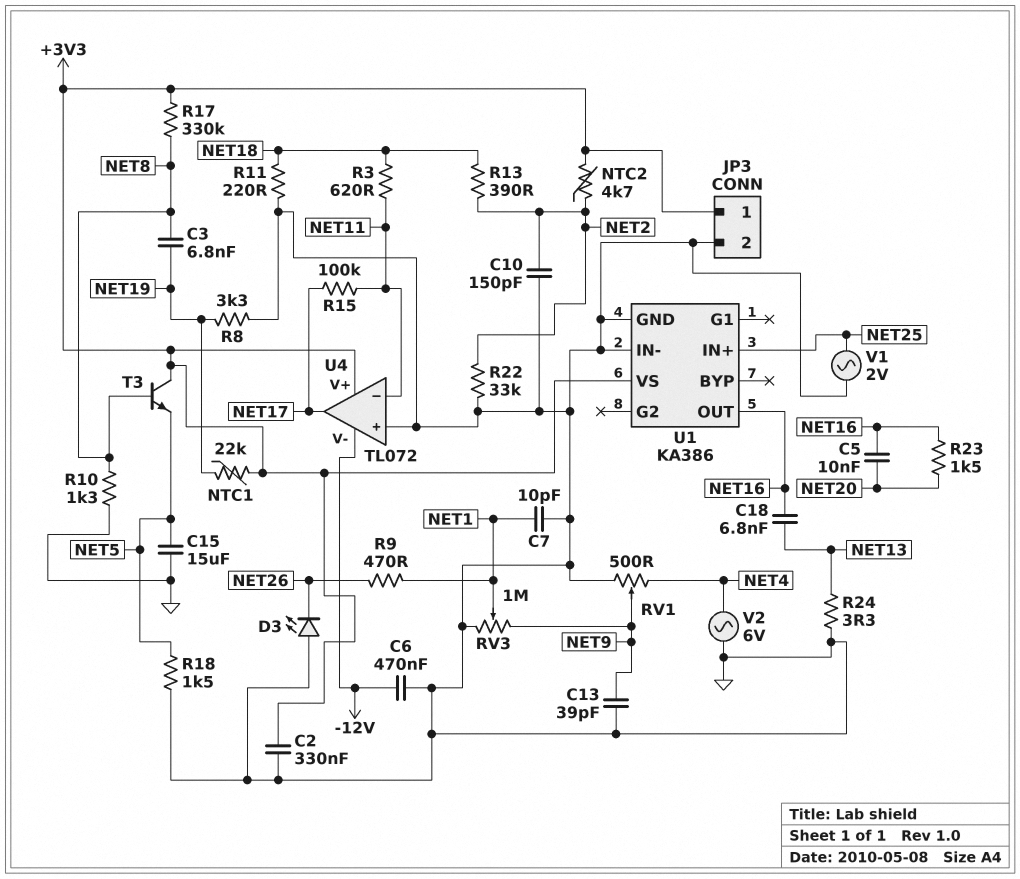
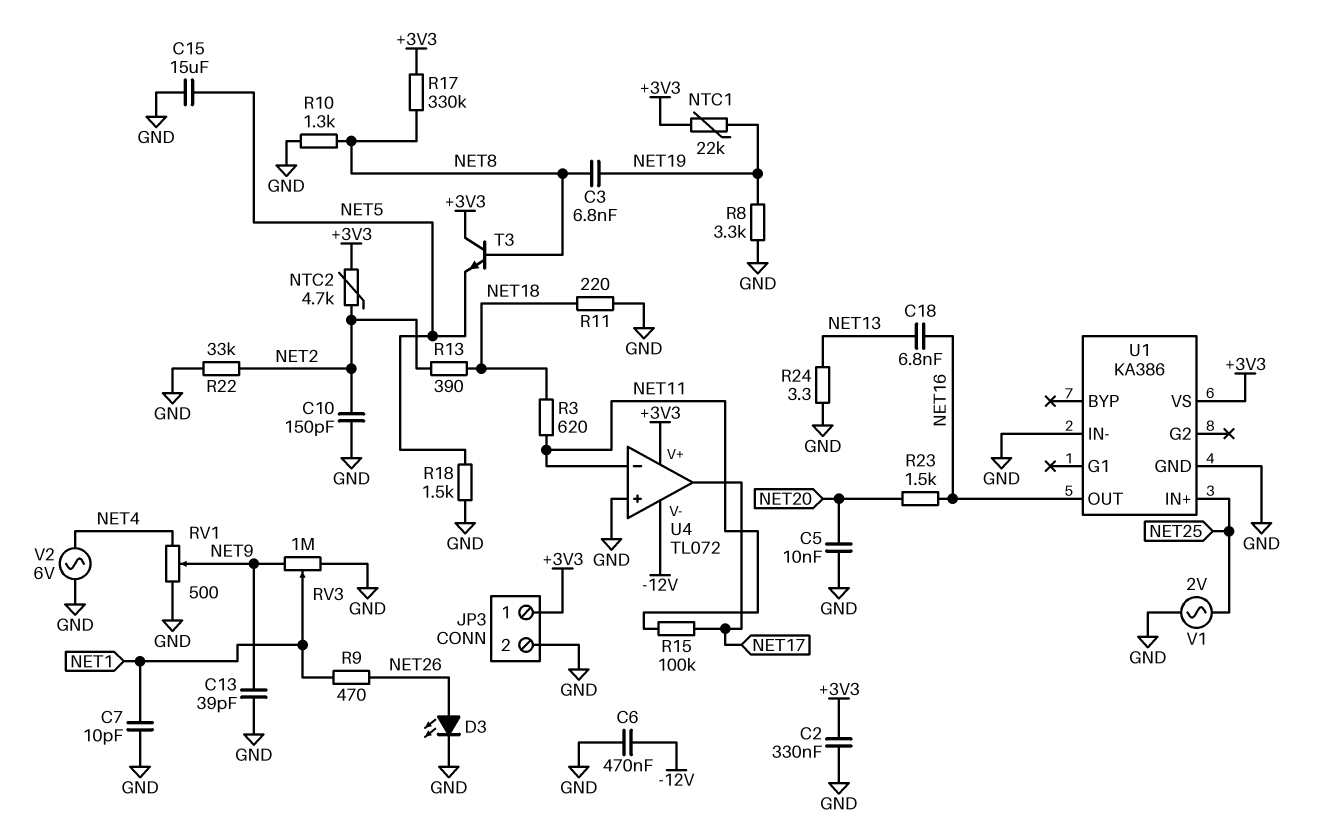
C5: 10nF (NET16, NET20) -> 10nF (GND, NET20)
D3: LED (A GND, K NET26) -> LED (A NET26, K GND)

